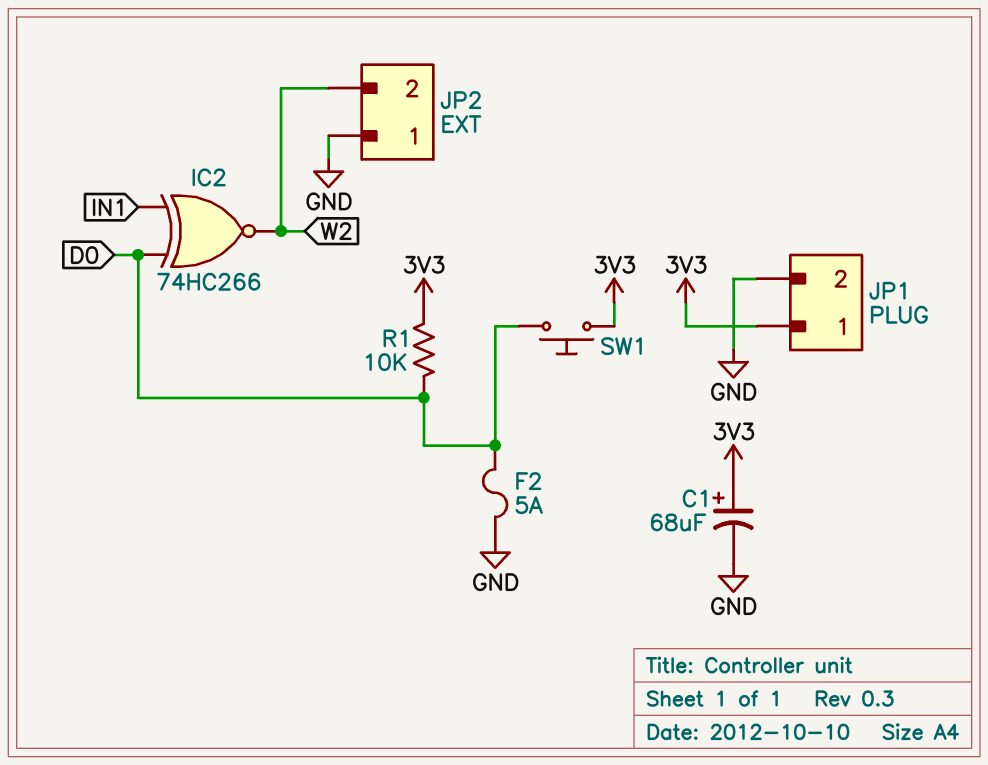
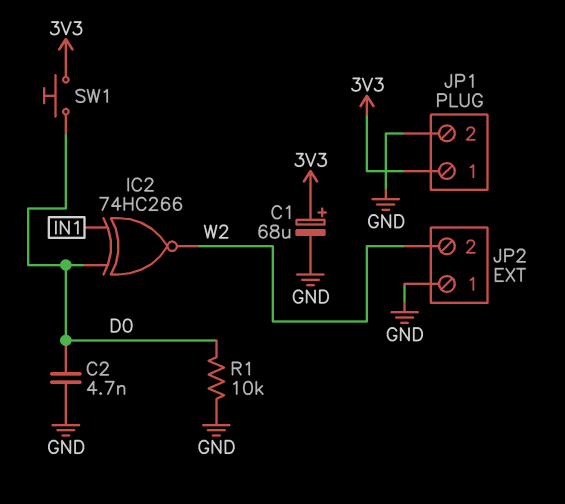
C2: none -> 4.7nF (D0, GND)
F2: 5A (D0, GND) -> none
R1: 10k (3V3, D0) -> 10k (D0, GND)

